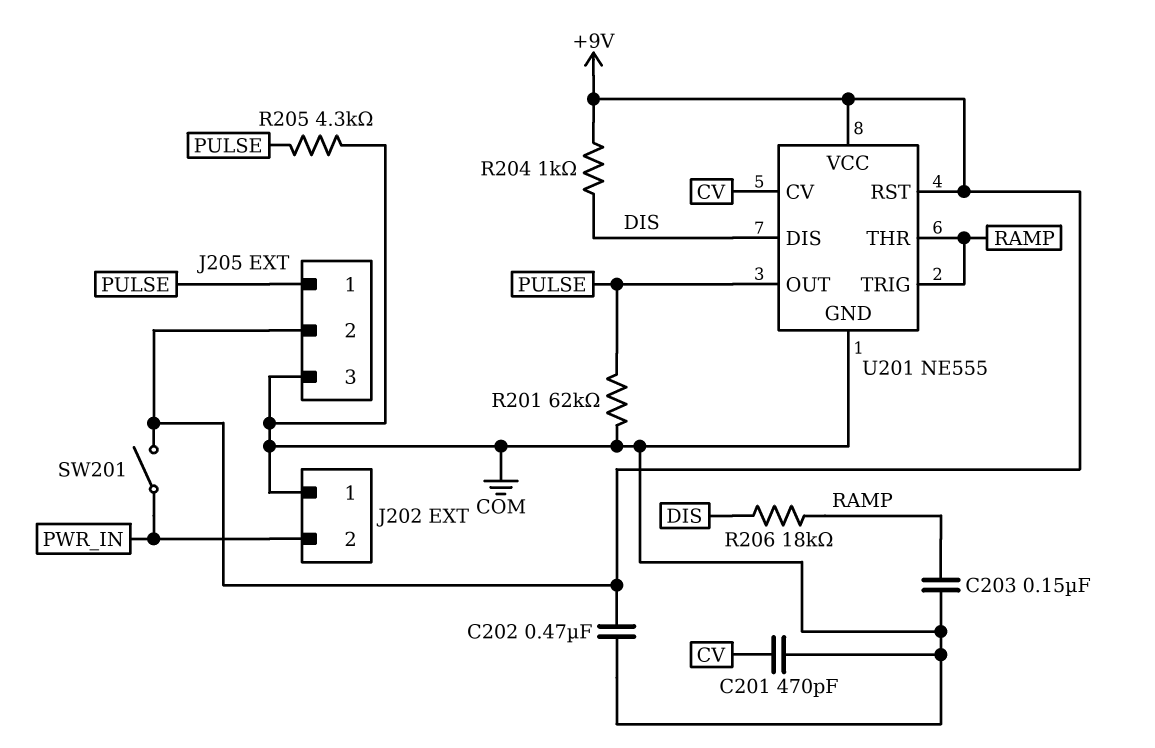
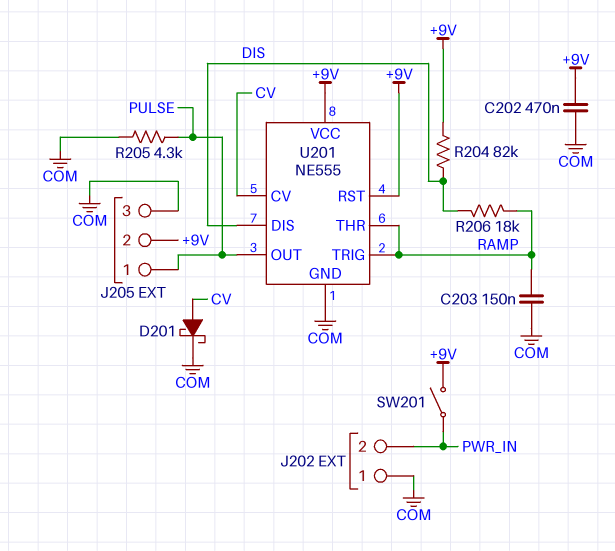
C201: 470pF (COM, CV) -> none
D201: none -> schottky (A CV, K COM)
R201: 62k (COM, PULSE) -> none
R204: 1k (+9V, DIS) -> 82k (+9V, DIS)

